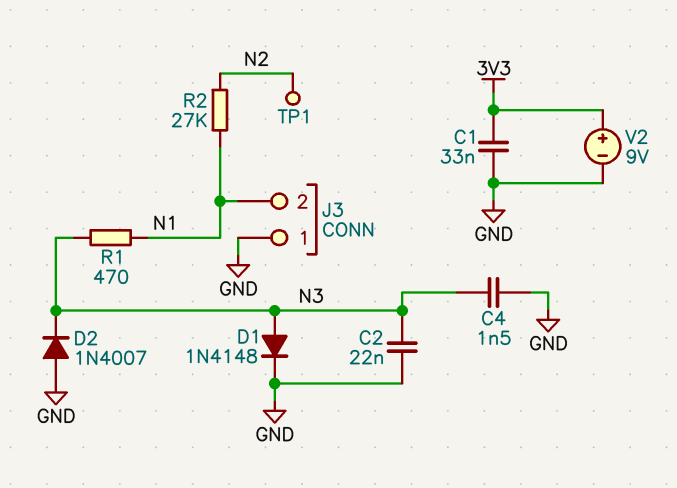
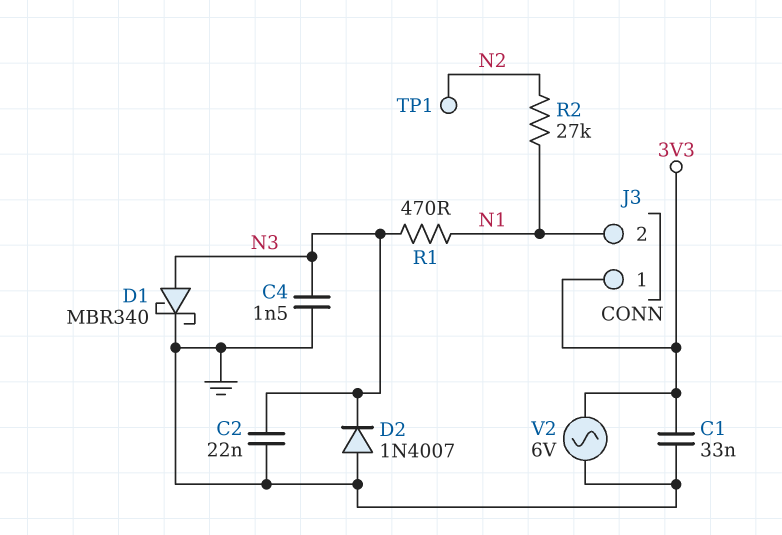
D1: diode 1N4148 (A N3, K GND) -> schottky MBR340 (A N3, K GND)
J3 pin 1: GND -> 3V3
V2: 9V (plus 3V3, minus GND) -> AC 6V (3V3, GND)

